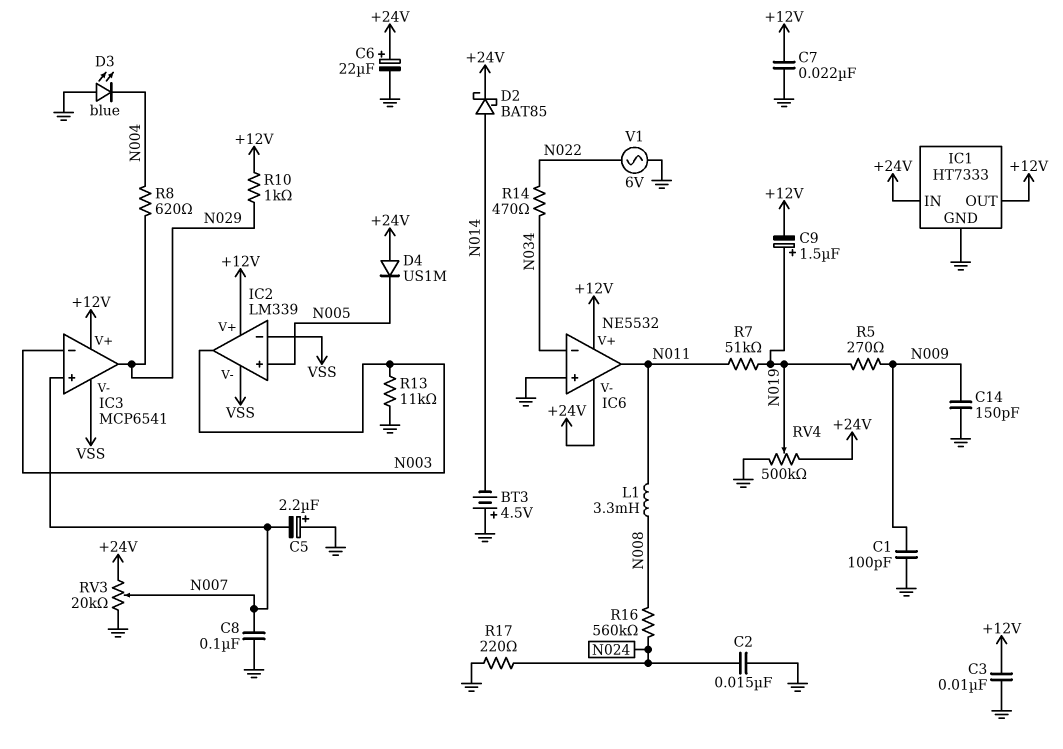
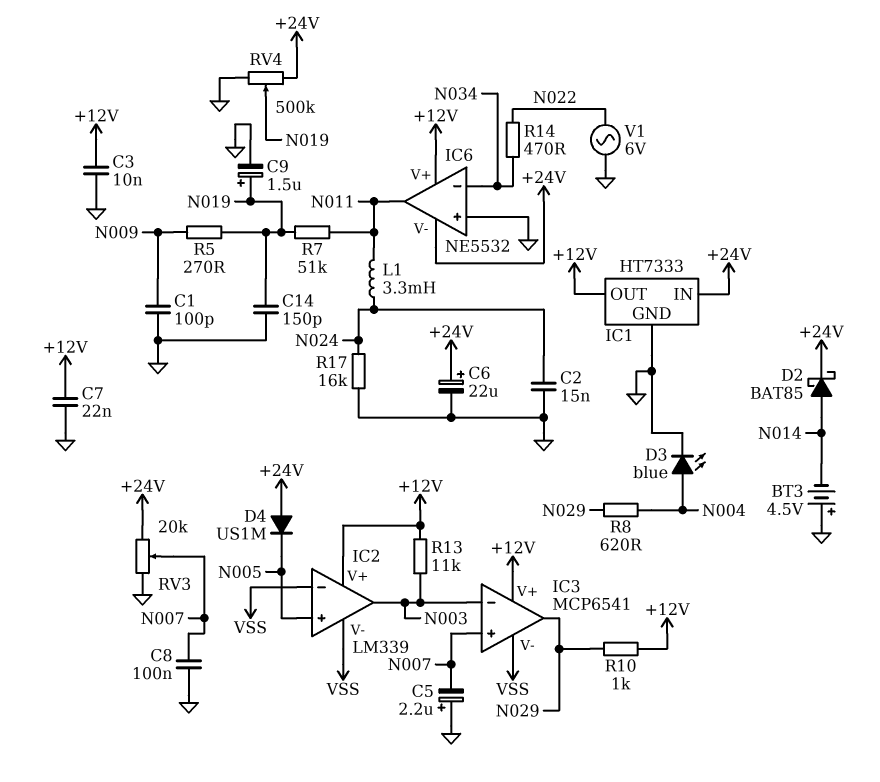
C9: 1.5uF (plus N019, minus +12V) -> 1.5uF (plus N019, minus GND)
C14: 150pF (GND, N009) -> 150pF (GND, N019)
D3: LED blue (A GND, K N004) -> LED blue (A N004, K GND)
L1: 3.3mH (N008, N011) -> 3.3mH (N011, N024)
R13: 11k (GND, N003) -> 11k (+12V, N003)
R16: 560k (N008, N024) -> none
R17: 220 (GND, N024) -> 16k (GND, N024)

